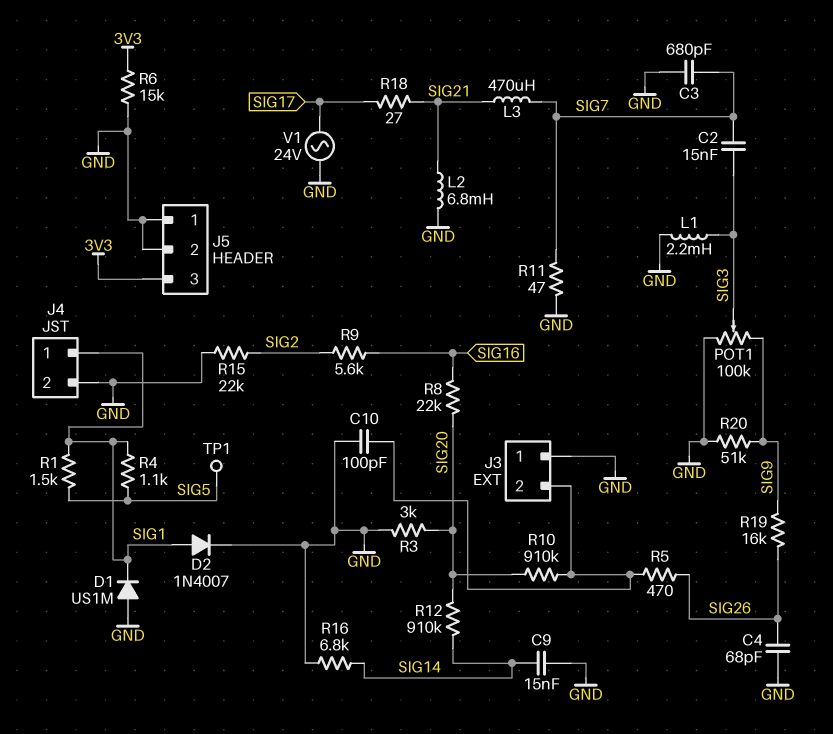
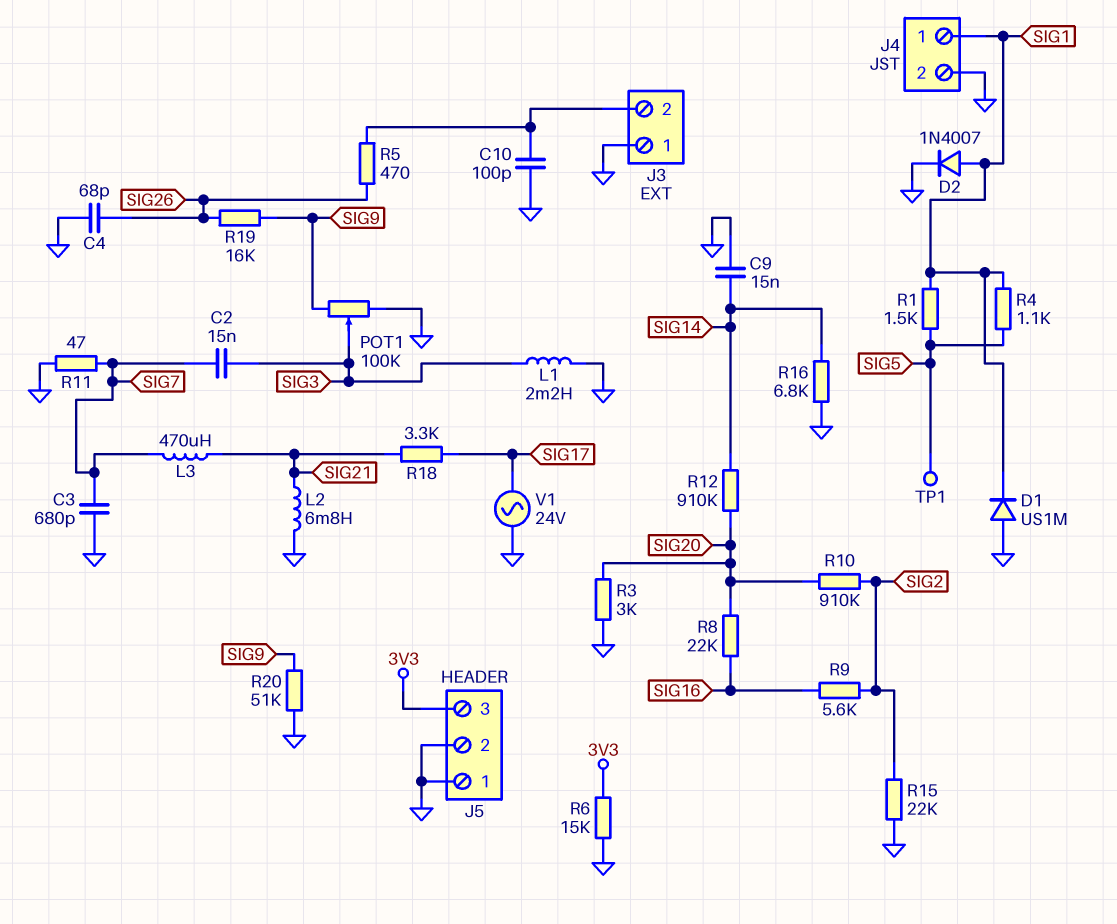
R10: 910k (J3/2, SIG20) -> 910k (SIG2, SIG20)
R18: 27 (SIG17, SIG21) -> 3.3k (SIG17, SIG21)

